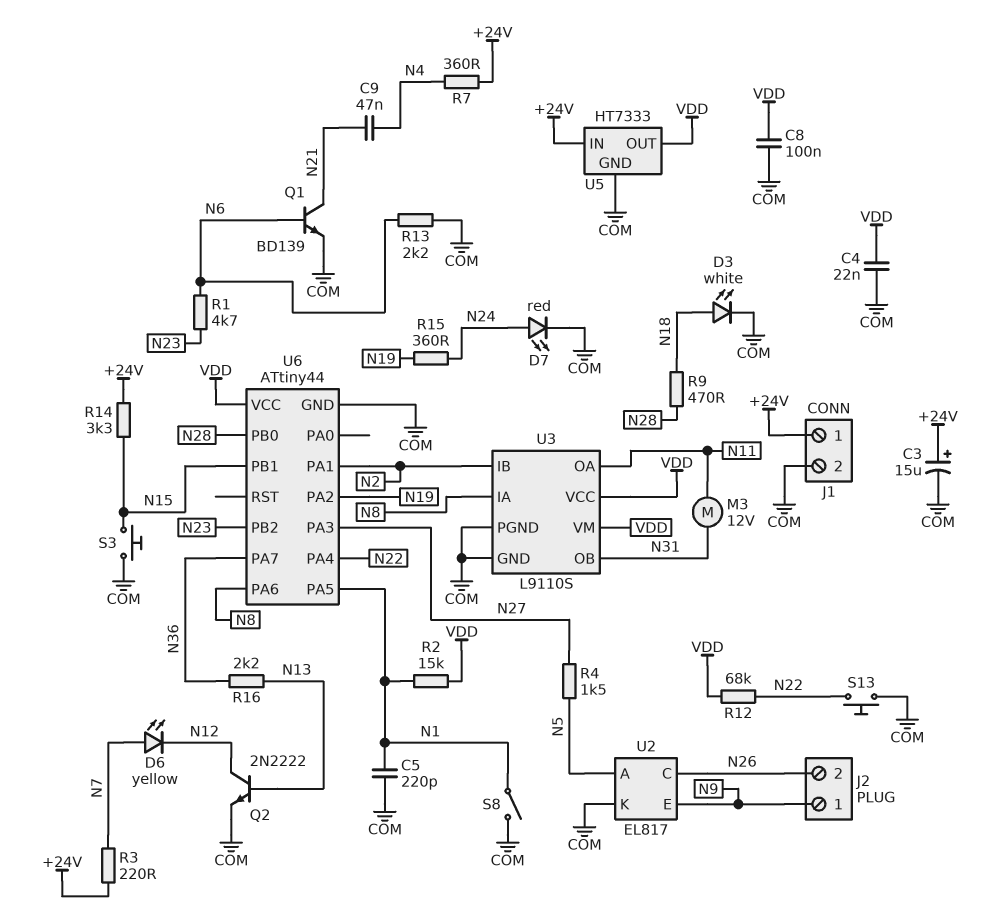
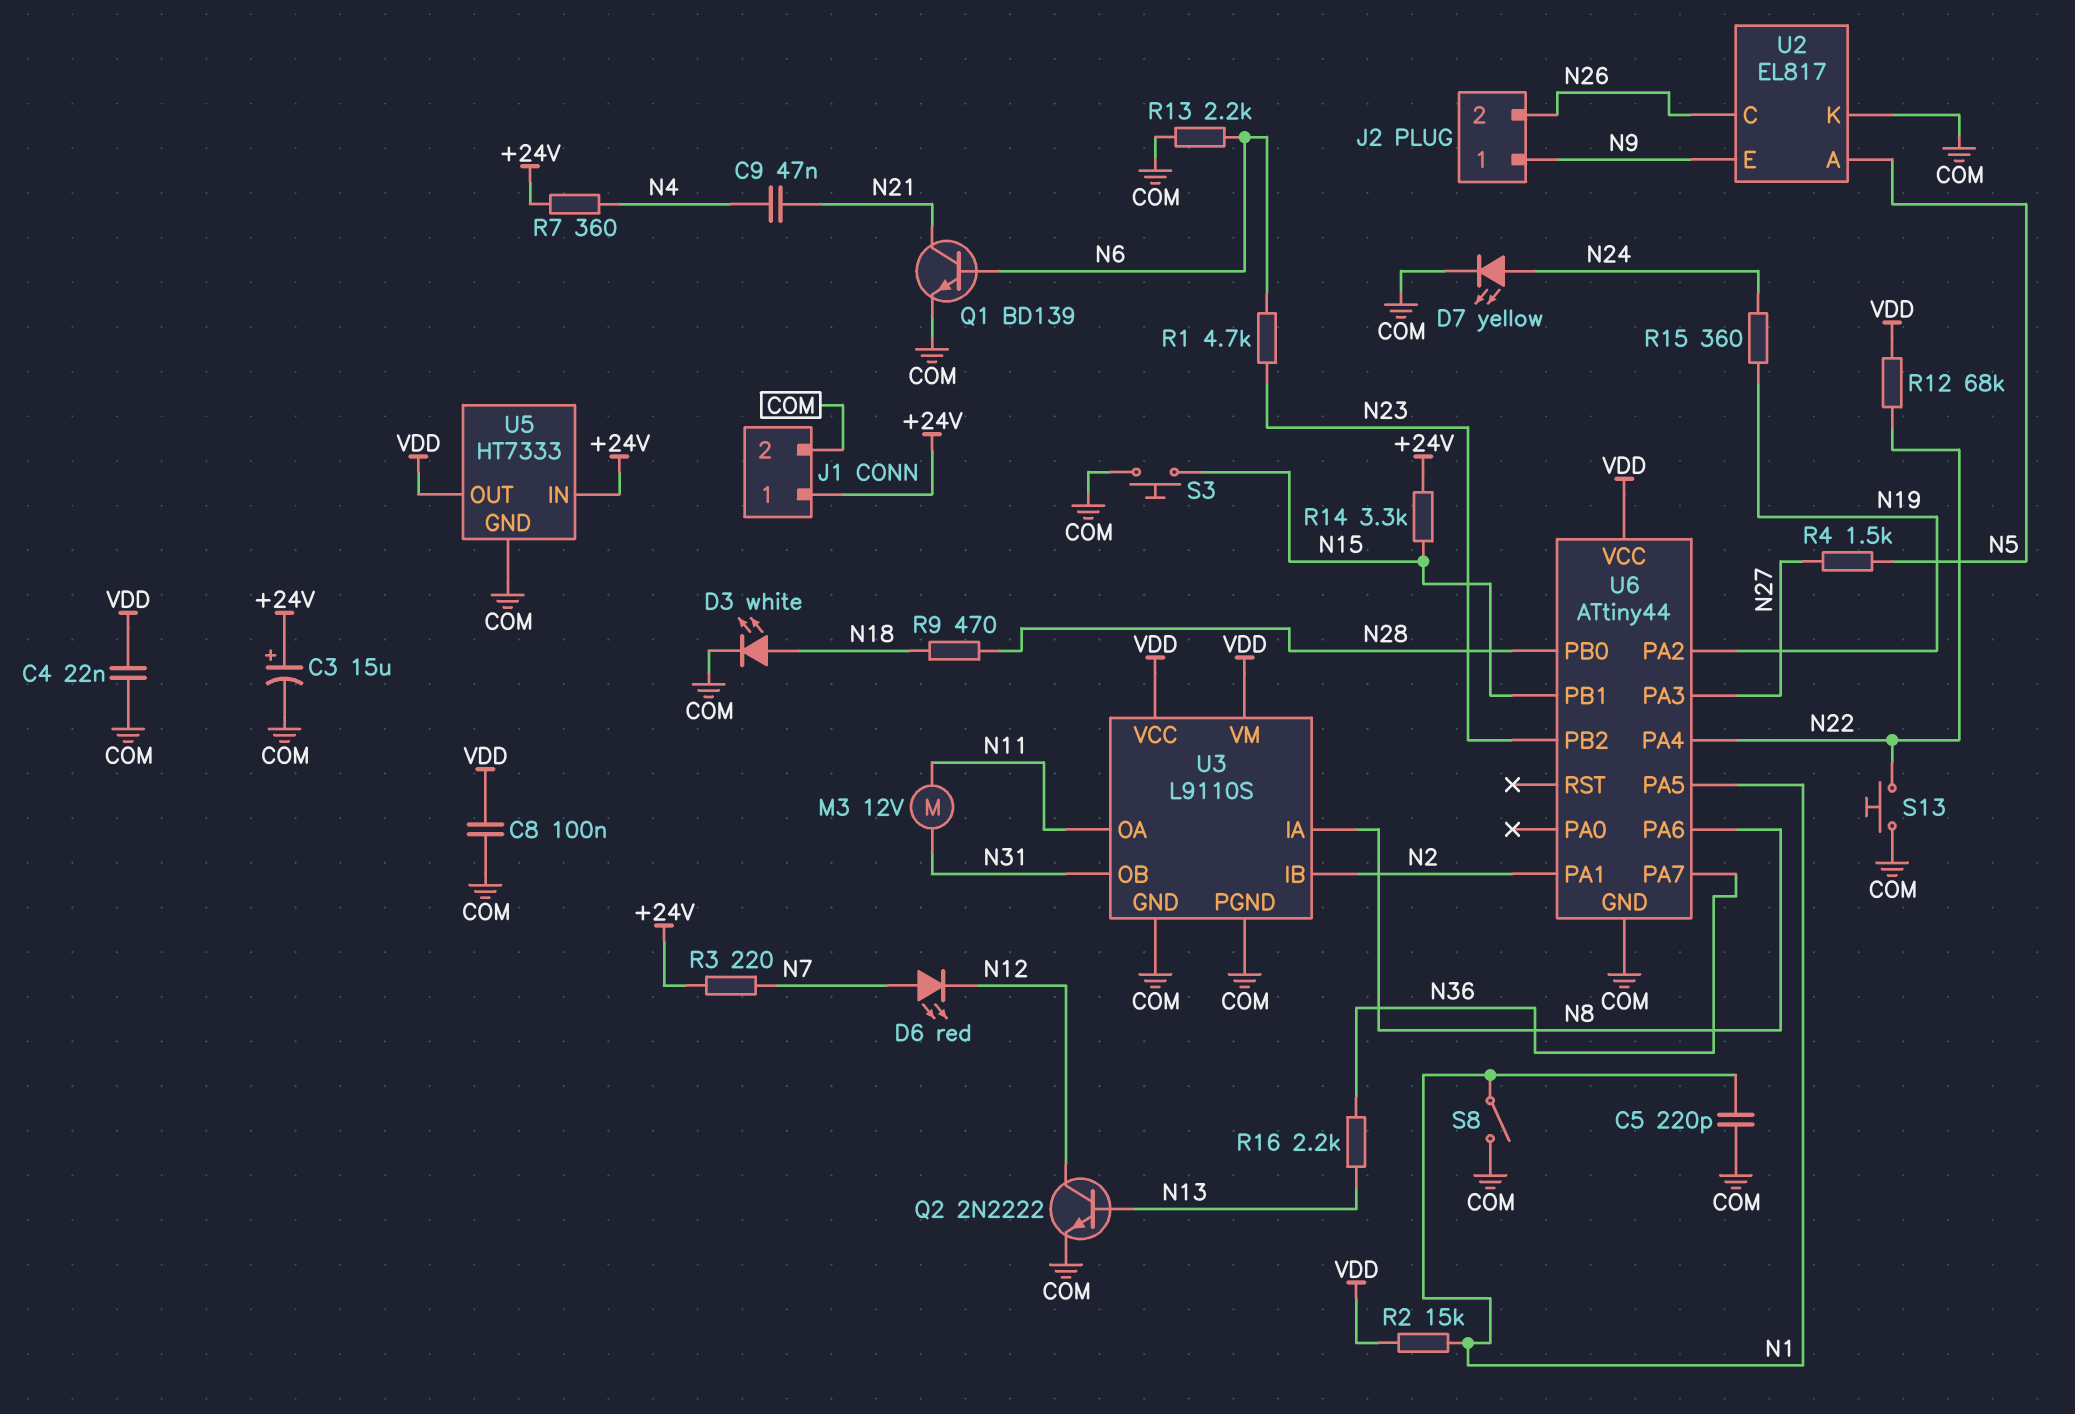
D6: LED yellow (A N7, K N12) -> LED red (A N7, K N12)
D7: LED red (A N24, K COM) -> LED yellow (A N24, K COM)

